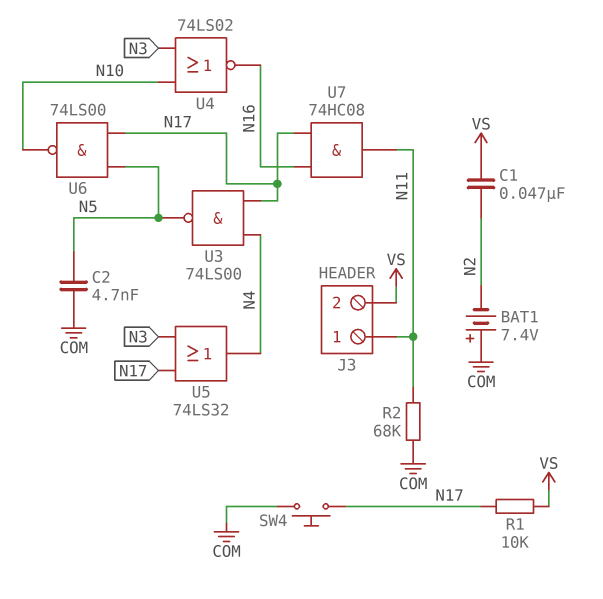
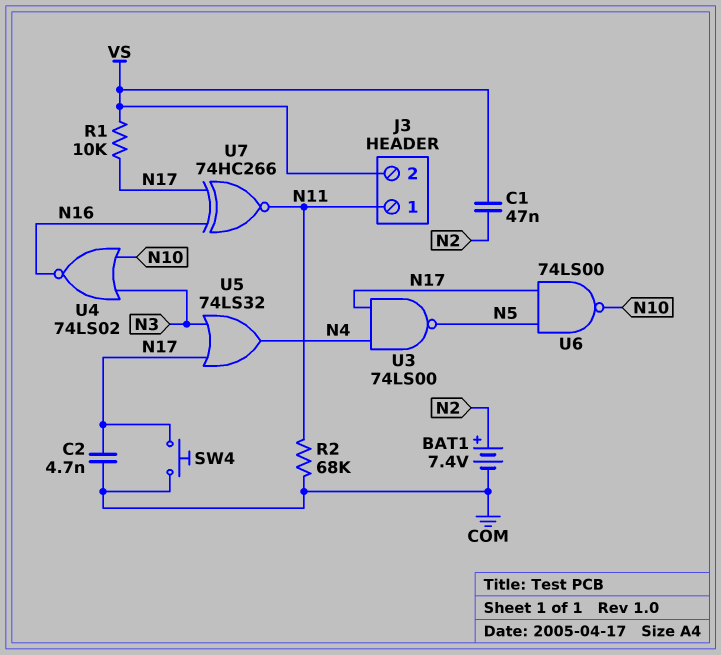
BAT1: 7.4V (plus COM, minus N2) -> 7.4V (plus N2, minus COM)
C2: 4.7nF (COM, N5) -> 4.7nF (COM, N17)
U7: AND 74HC08 (in N16, in N17, out N11) -> XNOR 74HC266 (in N16, in N17, out N11)

